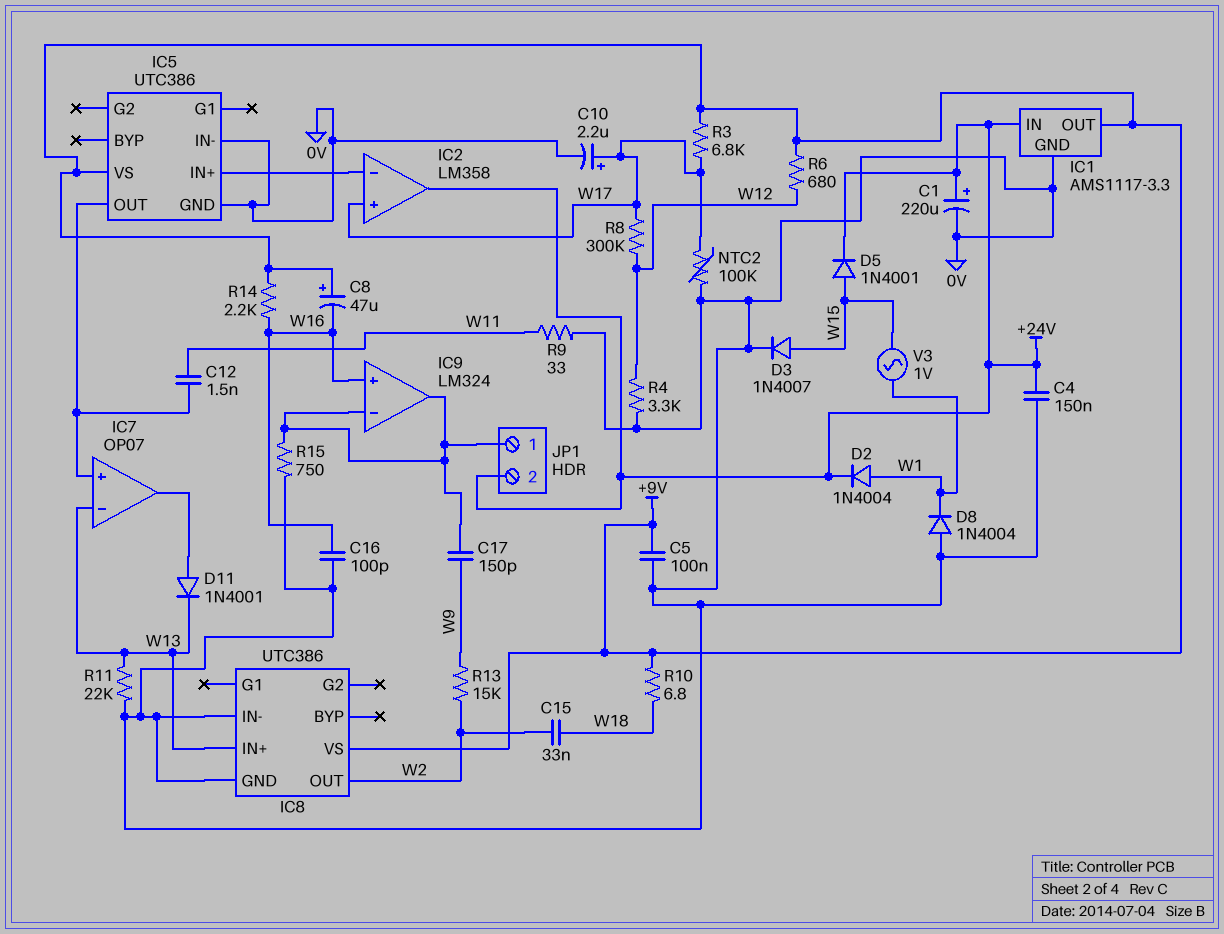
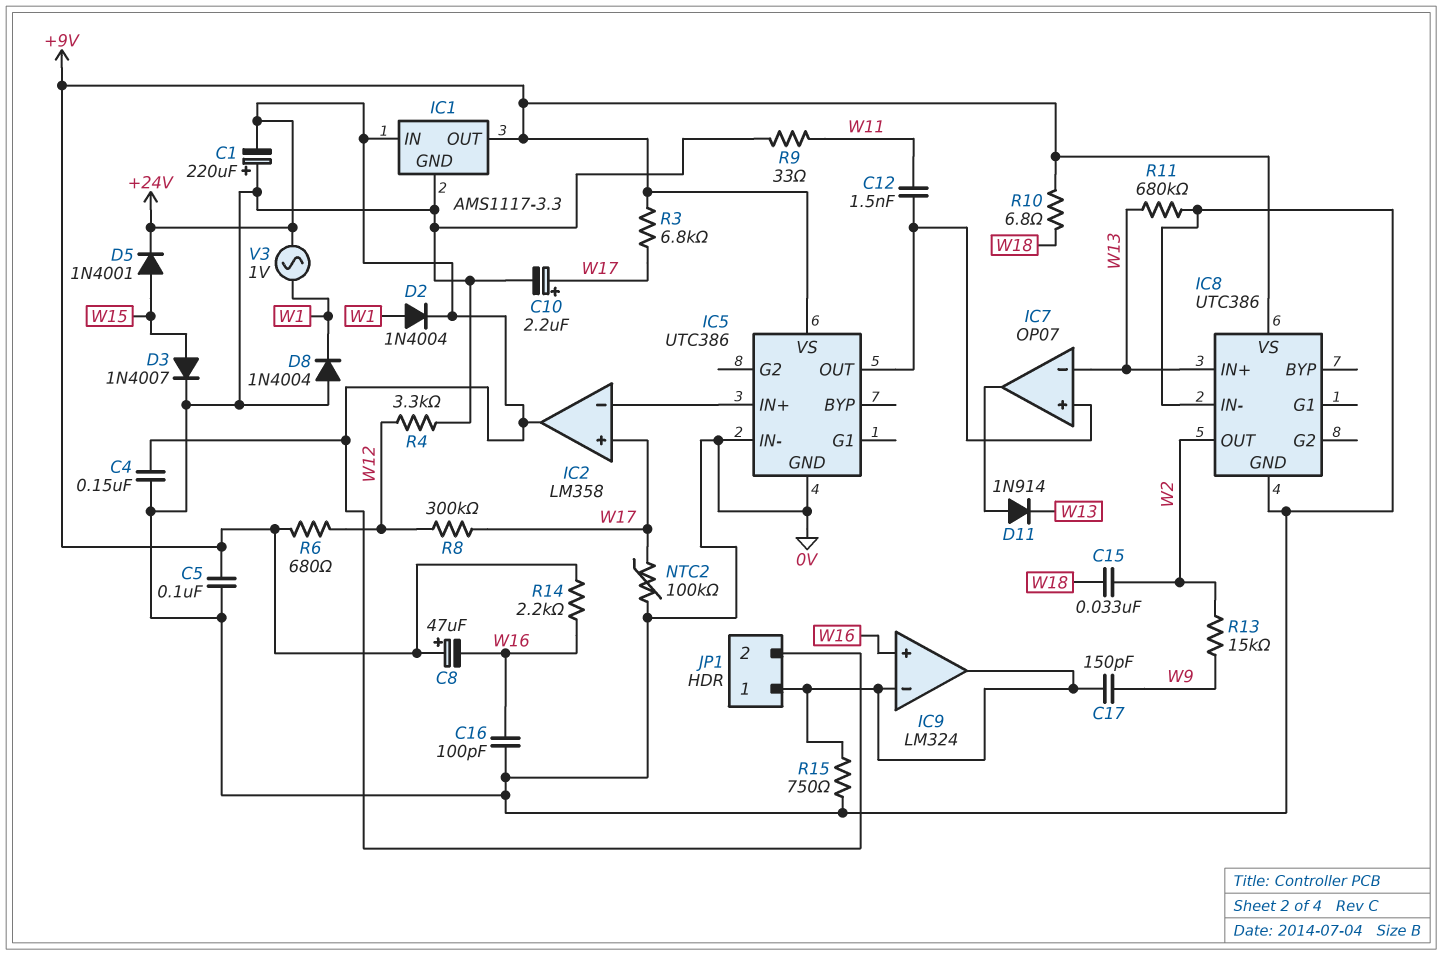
C1: 220uF (plus +24V, minus 0V) -> 220uF (plus 0V, minus +24V)
D11: diode 1N4001 (A IC7/out, K W13) -> diode 1N914 (A IC7/out, K W13)
R11: 22k (0V, W13) -> 680k (0V, W13)
V3: AC 1V (W1, W15) -> AC 1V (+24V, W1)

